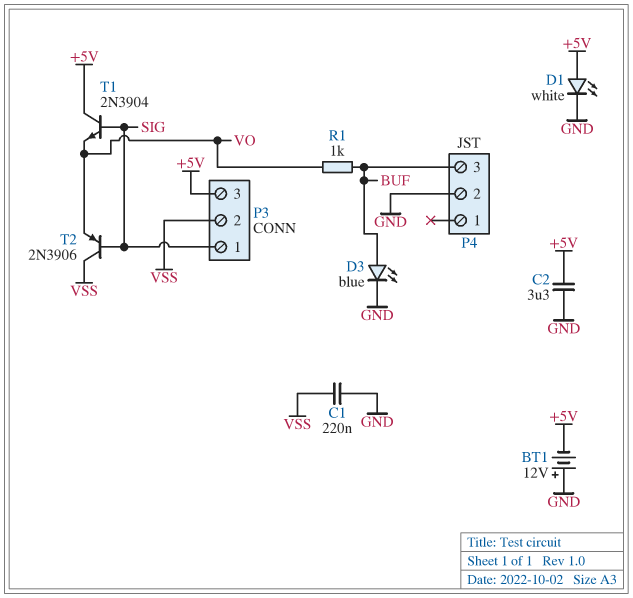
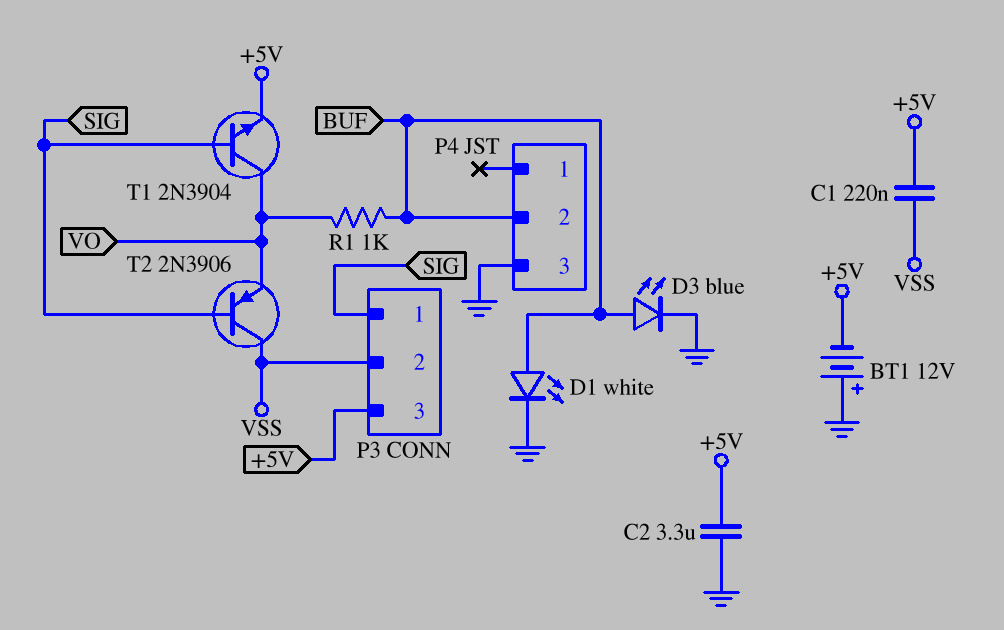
C1: 220nF (GND, VSS) -> 220nF (+5V, VSS)
D1: LED white (A +5V, K GND) -> LED white (A BUF, K GND)
P4 pin 2: GND -> BUF
P4 pin 3: BUF -> GND
T1: NPN 2N3904 (B SIG, C +5V, E VO) -> NPN 2N3904 (B SIG, C VO, E +5V)

